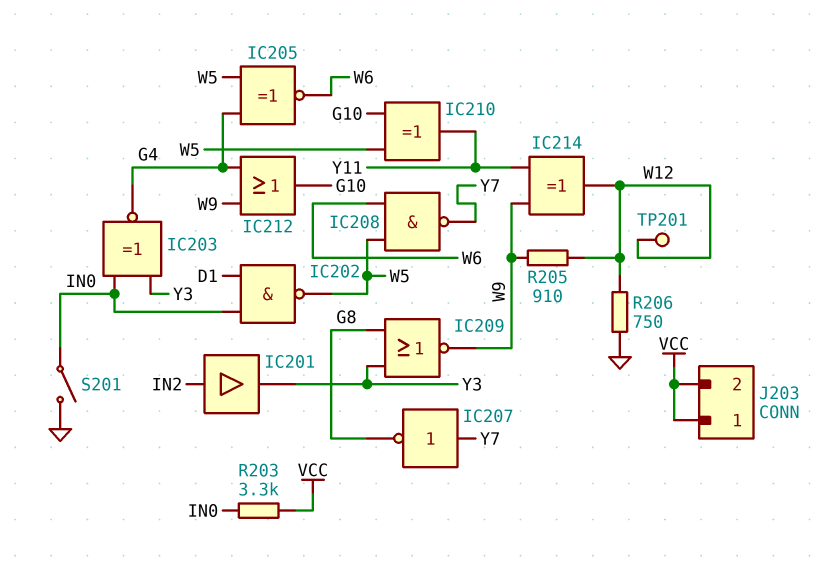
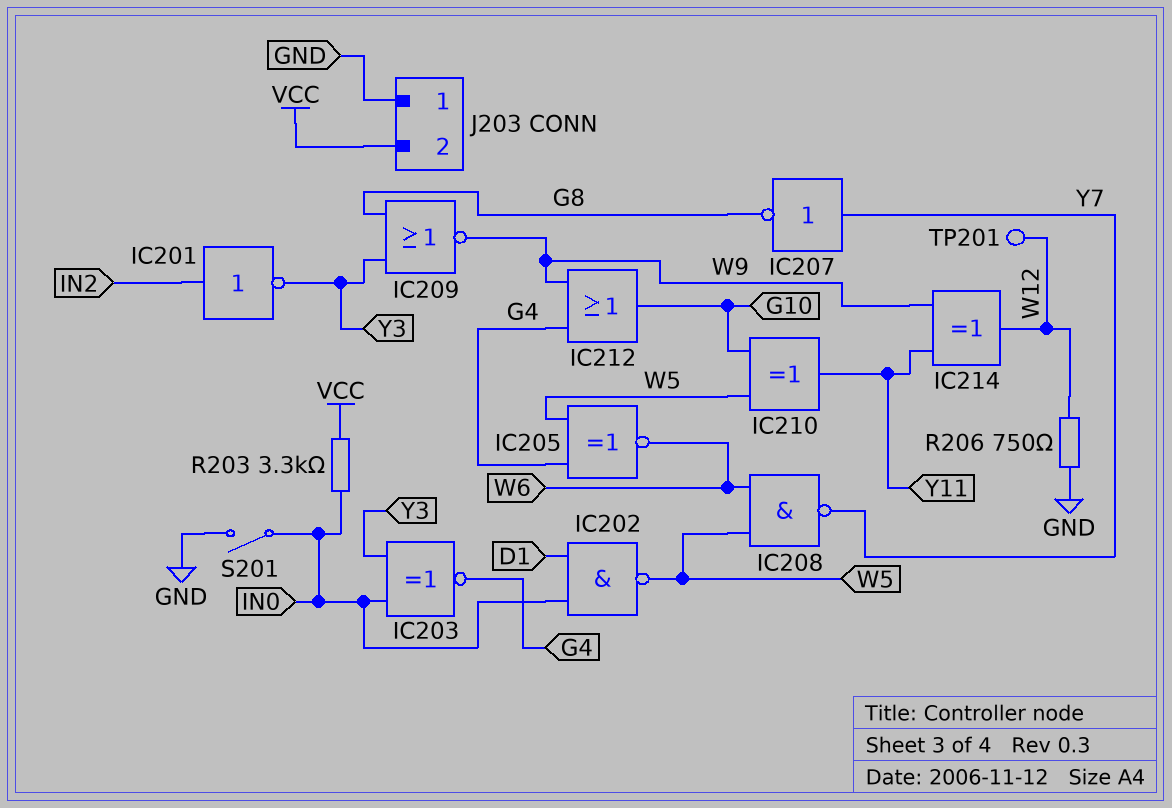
IC201: buffer (in IN2, out Y3) -> NOT (in IN2, out Y3)
J203 pin 1: VCC -> GND
R205: 910 (W9, W12) -> none

